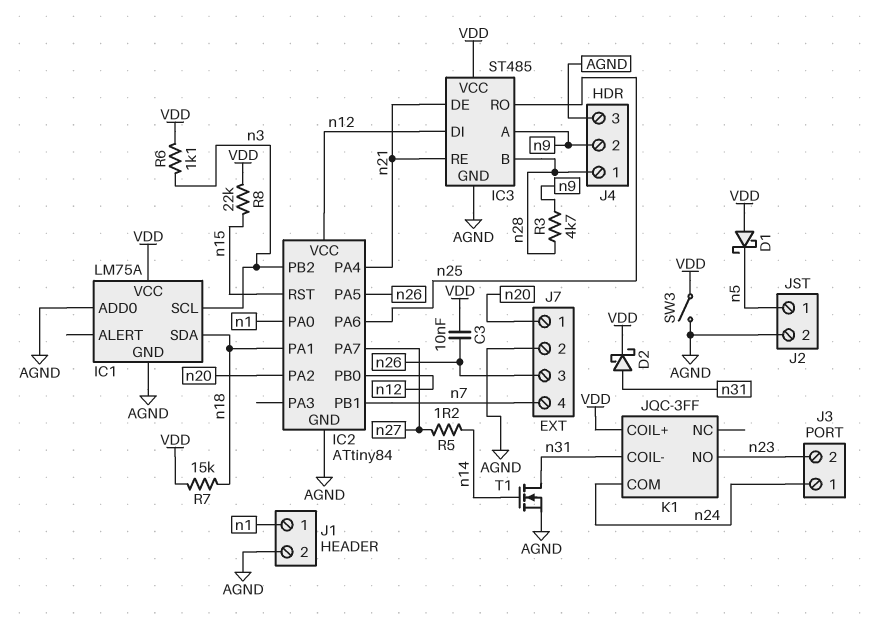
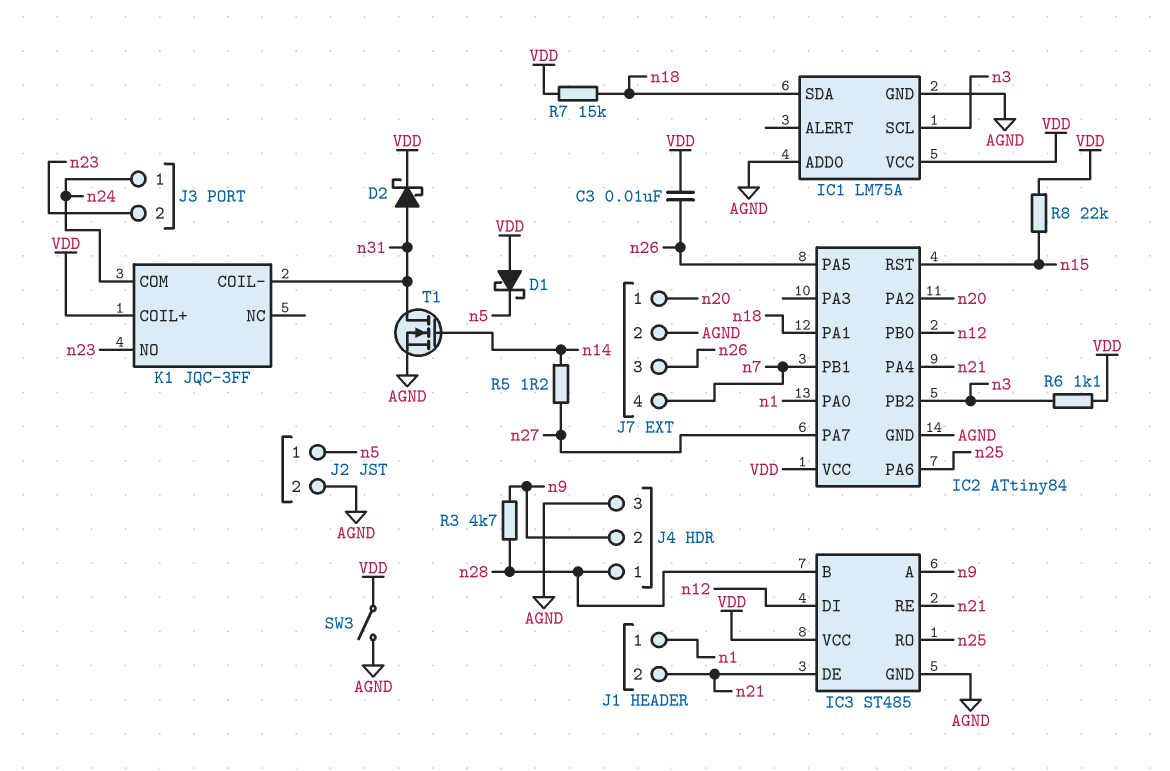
IC2 pin VCC: n12 -> VDD
J1 pin 2: AGND -> n21

